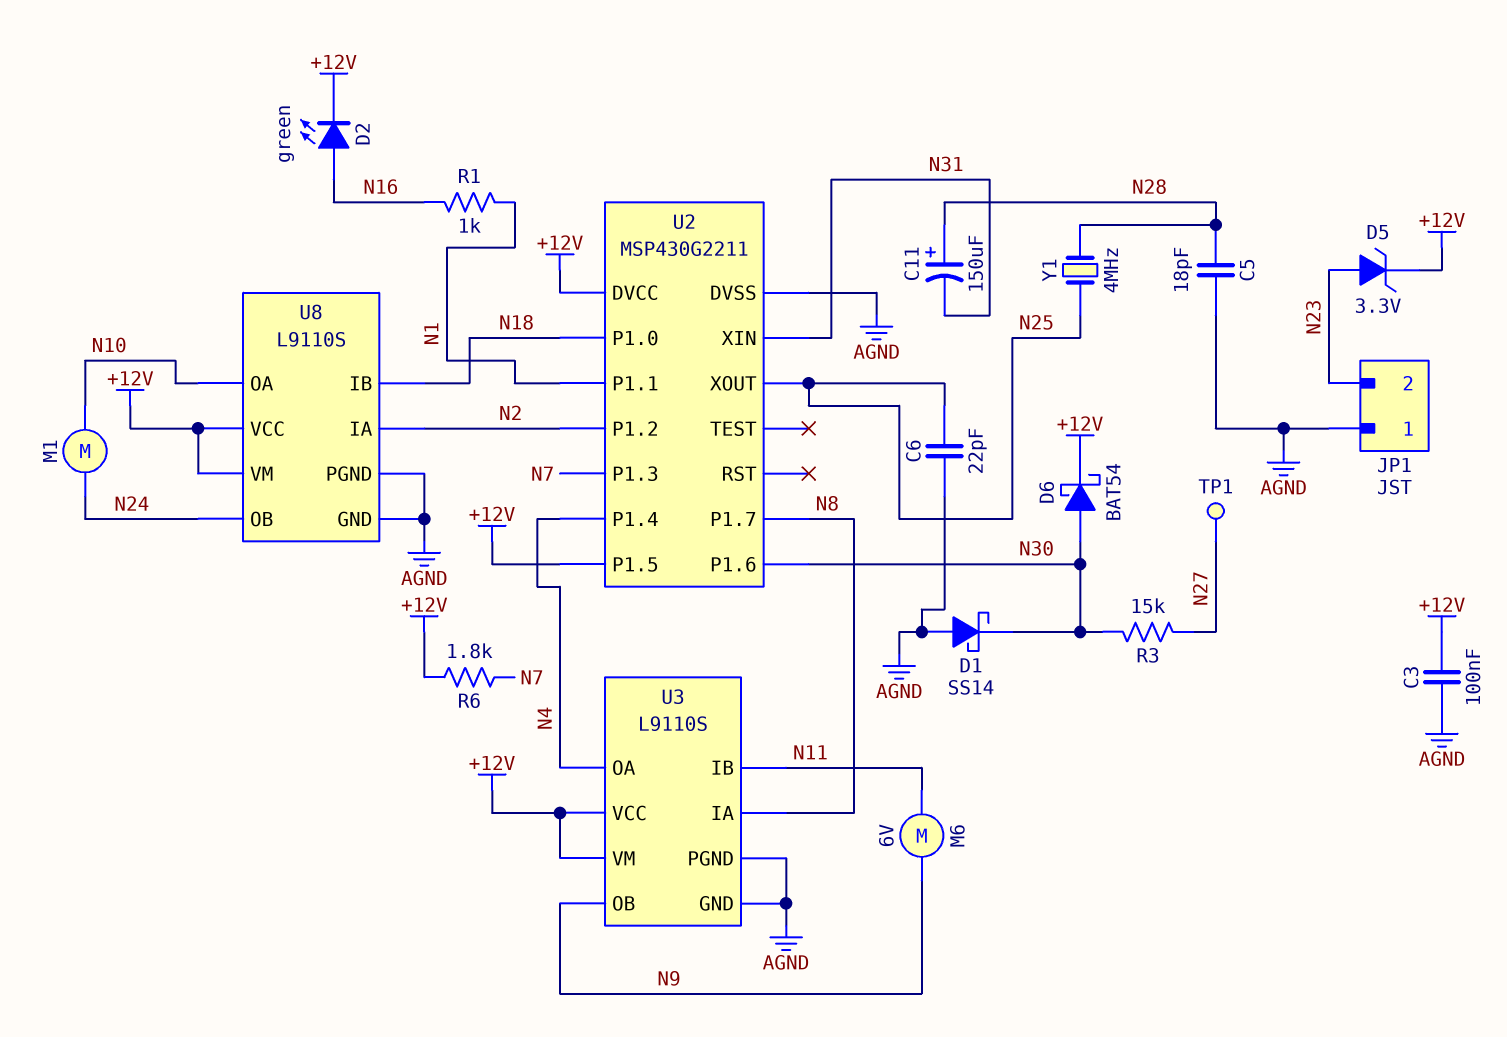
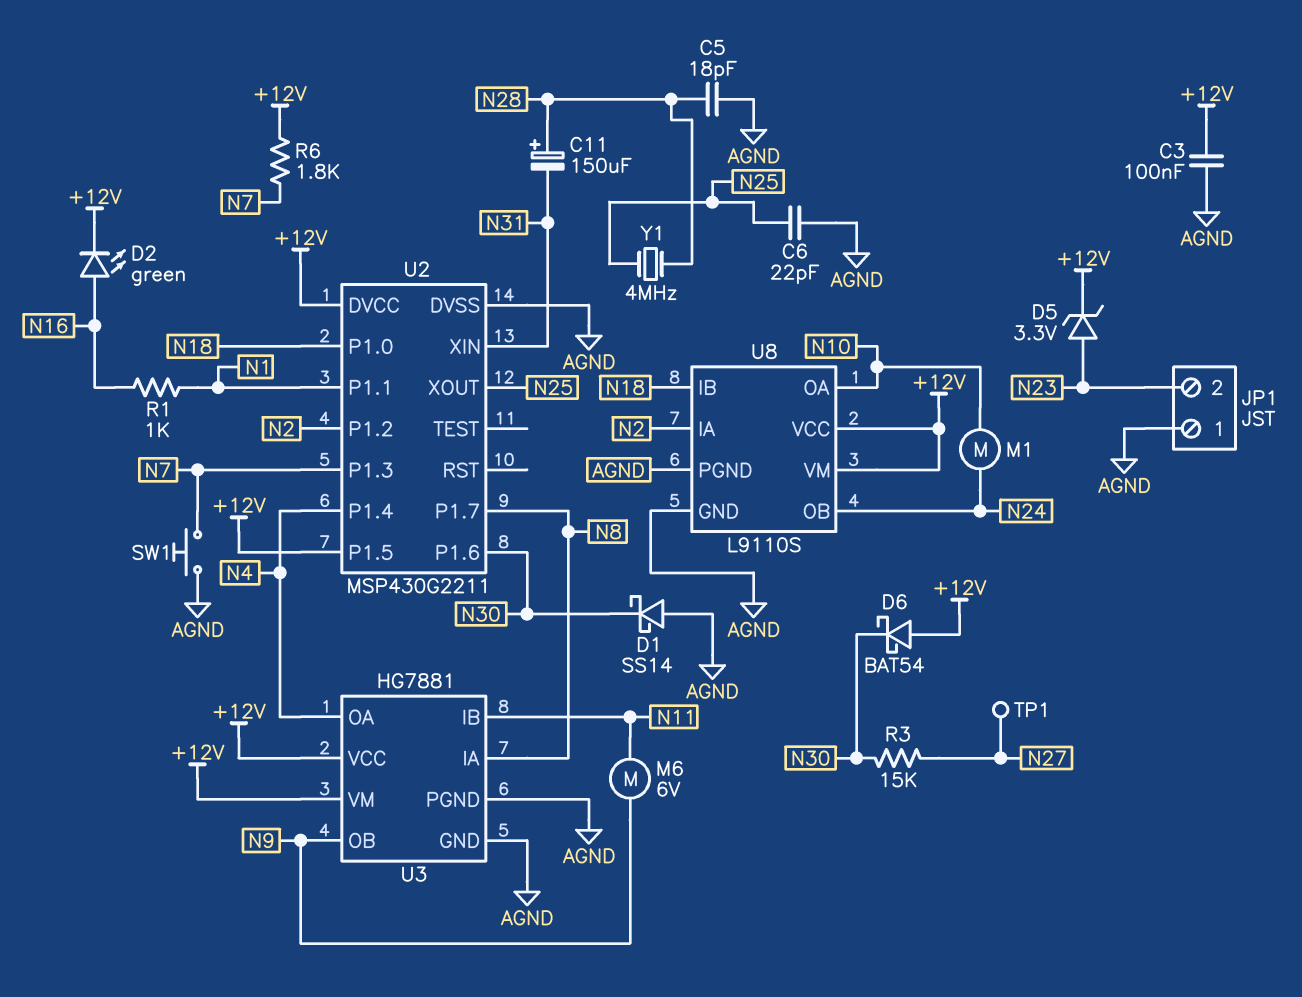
D6: schottky BAT54 (A N30, K +12V) -> schottky BAT54 (A +12V, K N30)
SW1: none -> button (AGND, N7)
U3: L9110S -> HG7881

